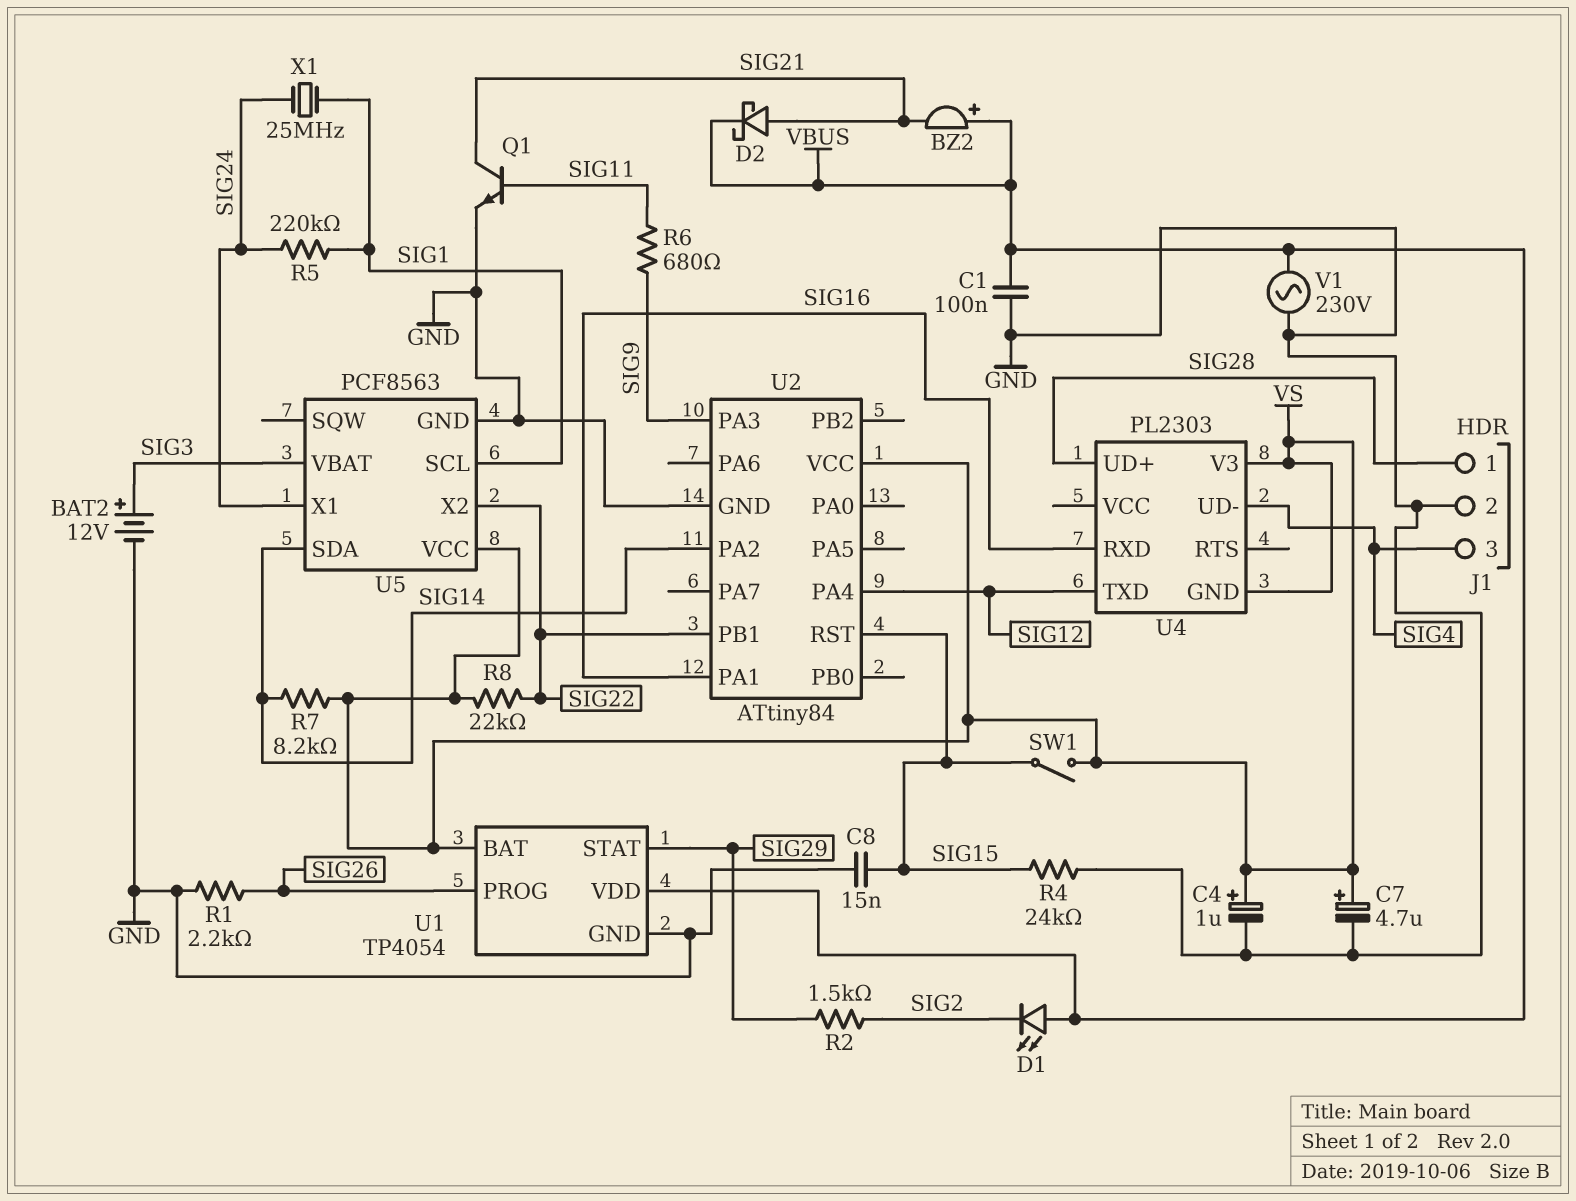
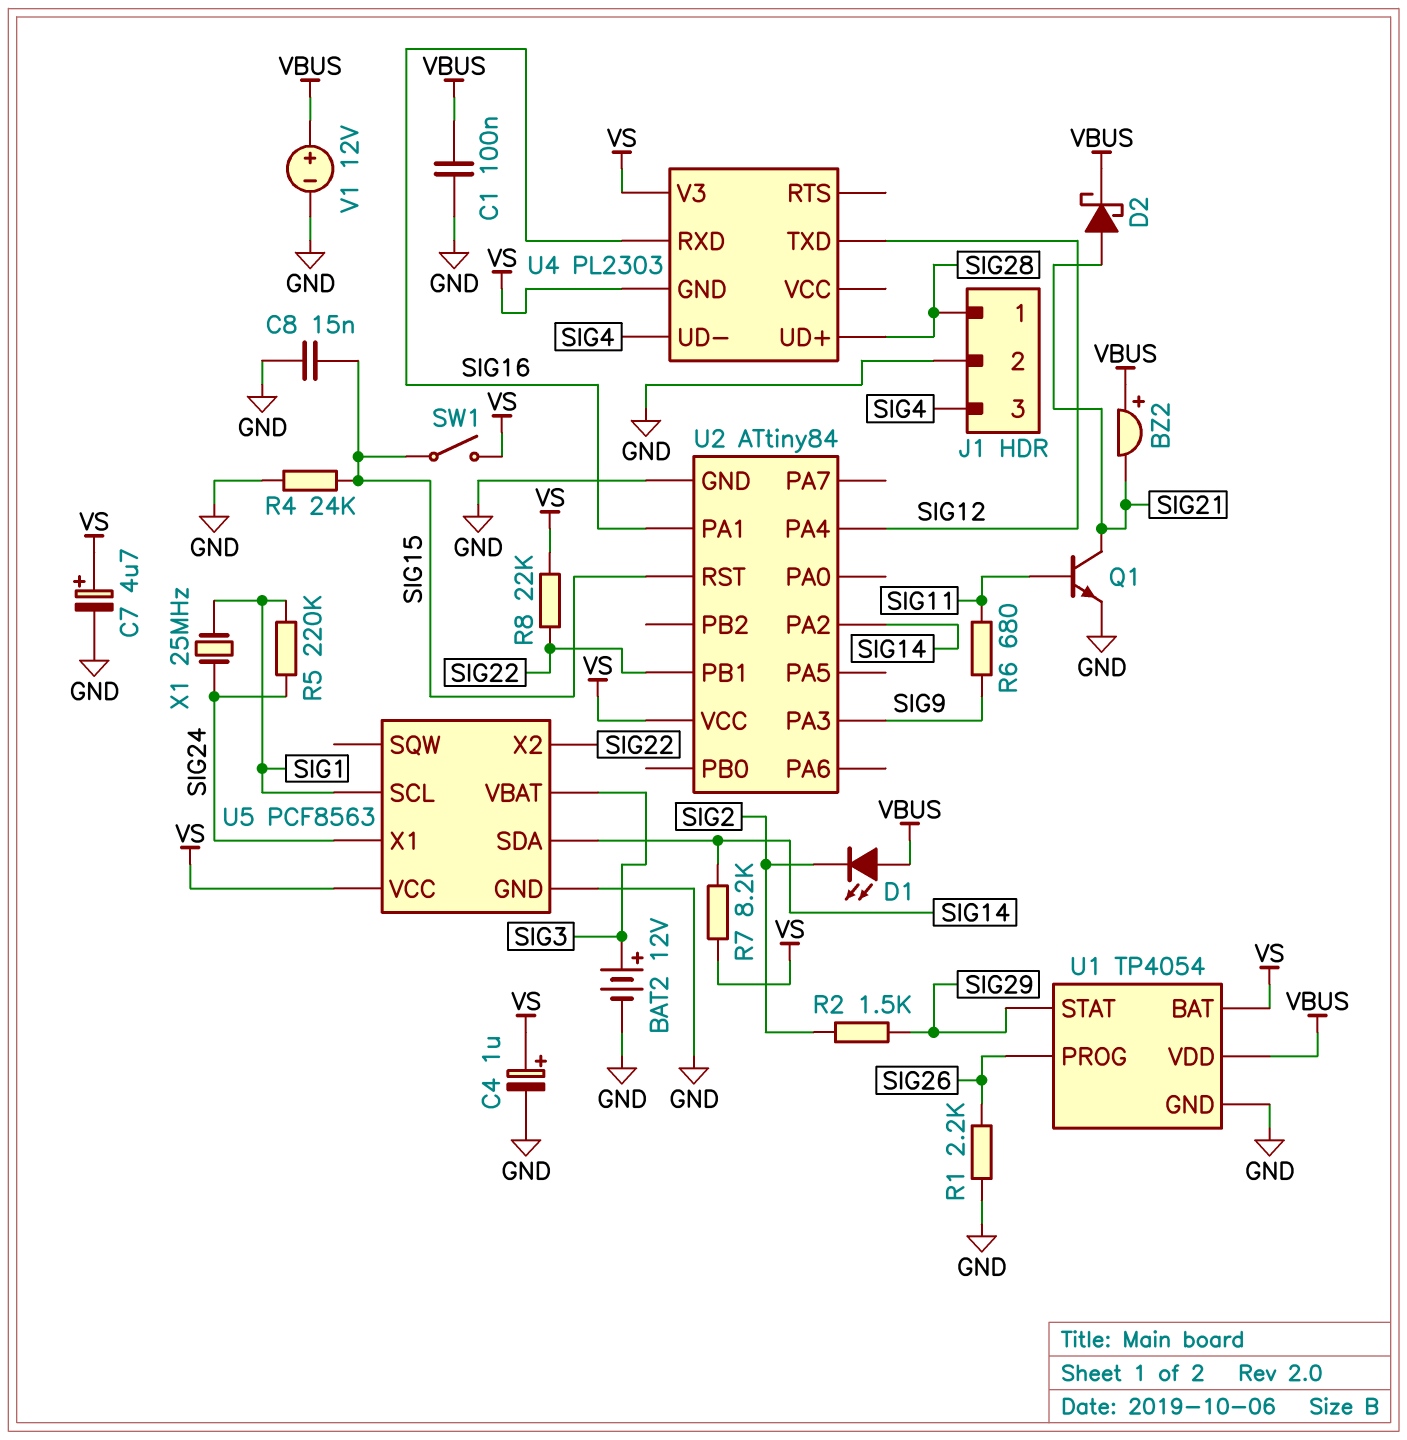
V1: AC 230V (GND, VBUS) -> 12V (plus VBUS, minus GND)

